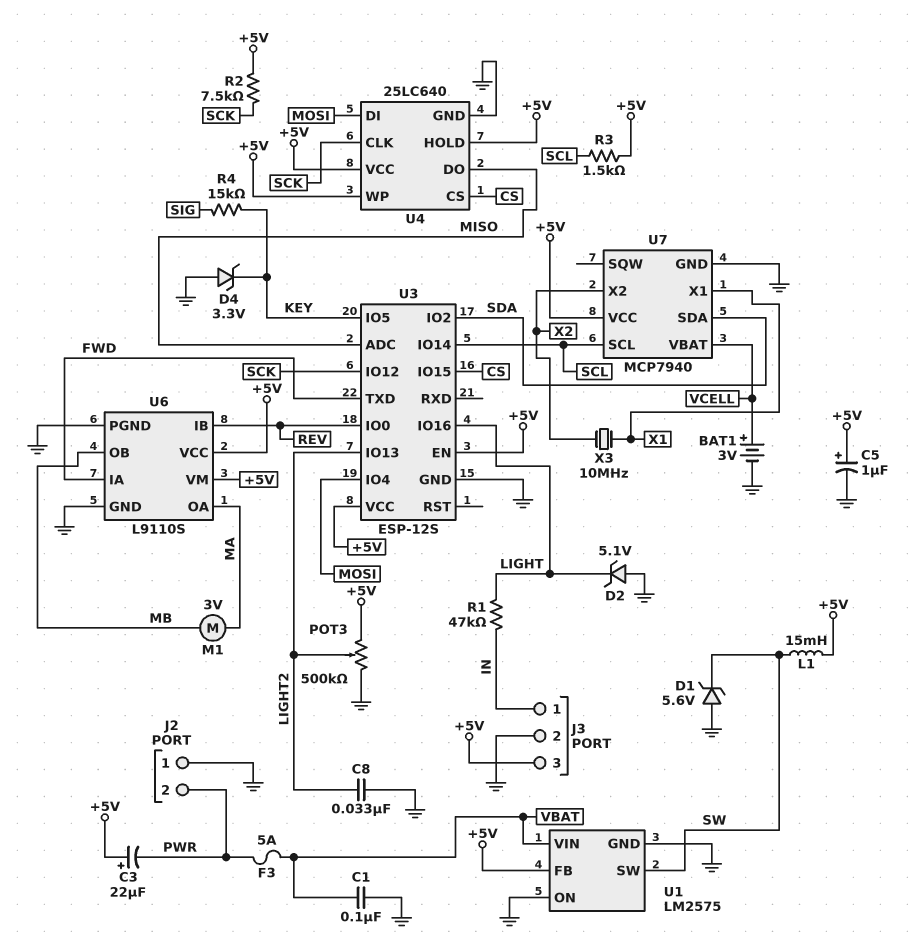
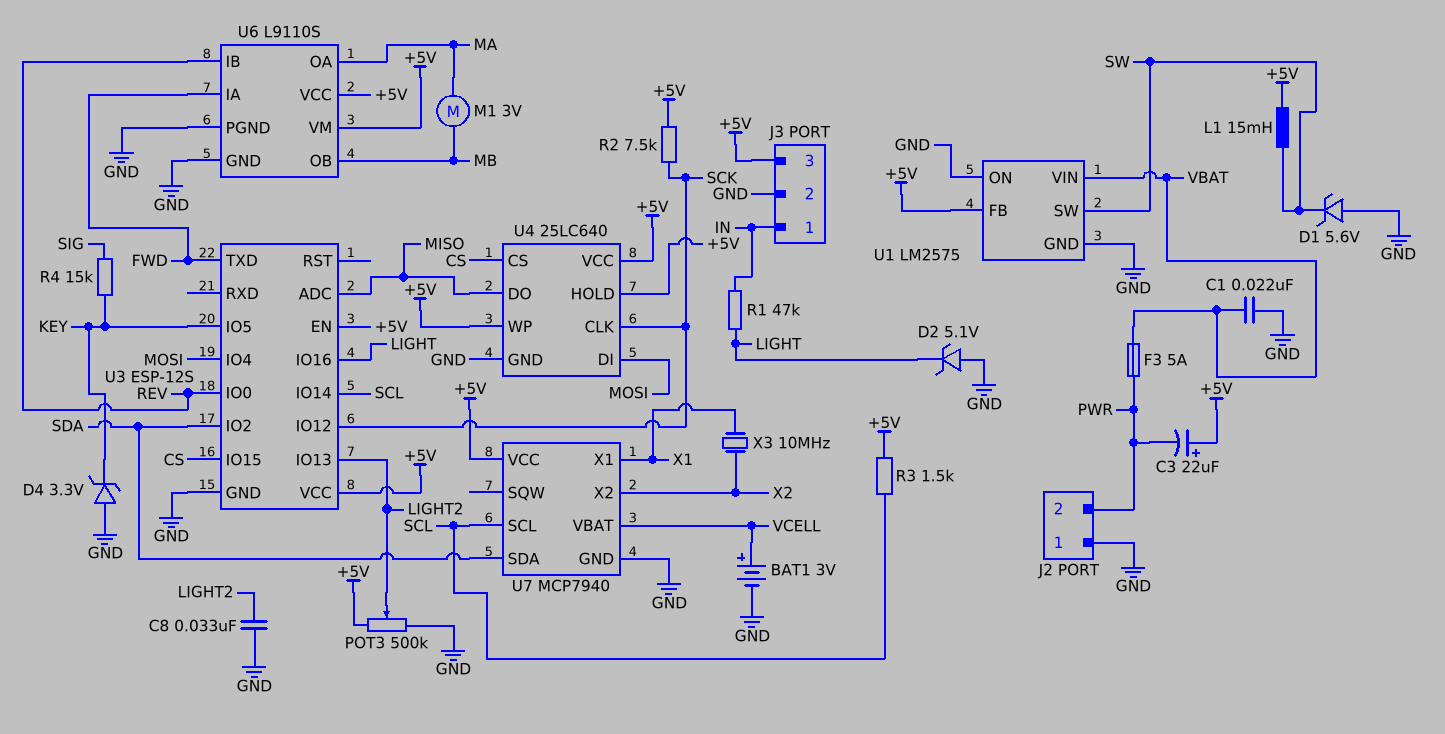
C1: 100nF (GND, VBAT) -> 22nF (GND, VBAT)
C5: 1uF (plus +5V, minus GND) -> none

